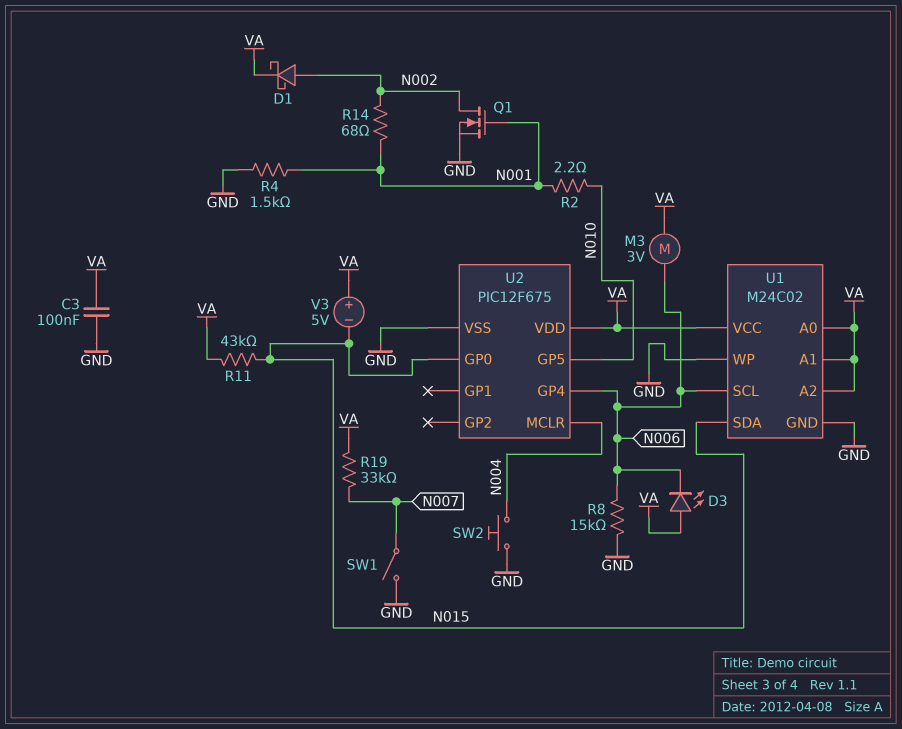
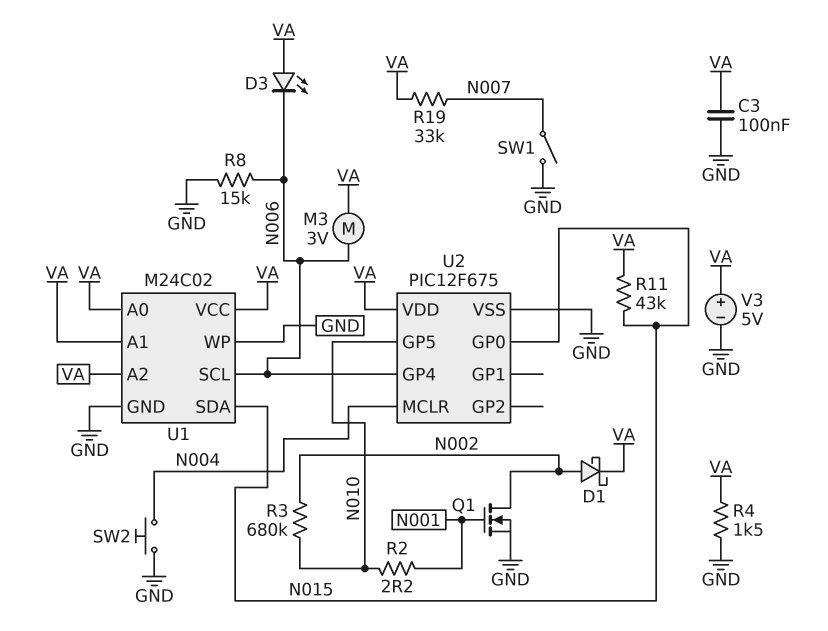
R3: none -> 680k (N002, N010)
R4: 1.5k (GND, N001) -> 1.5k (GND, VA)
R14: 68 (N001, N002) -> none
V3: 5V (plus VA, minus N015) -> 5V (plus VA, minus GND)

